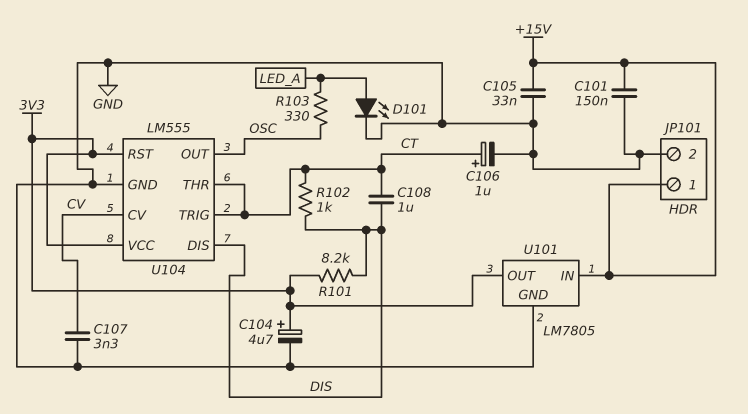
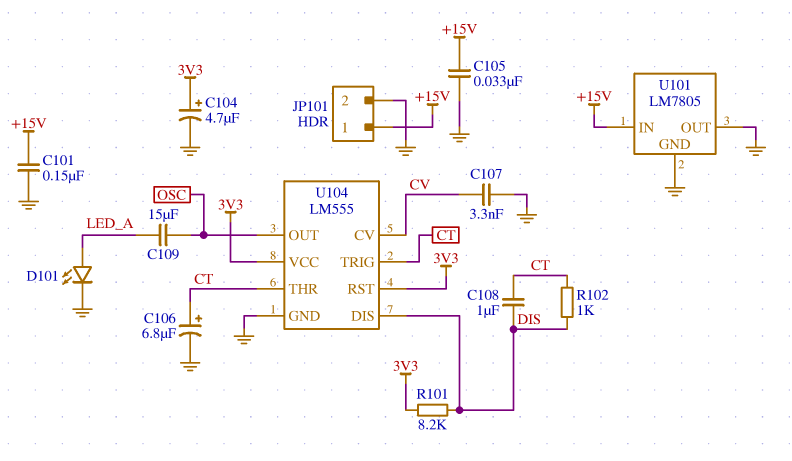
C106: 1uF (plus CT, minus GND) -> 6.8uF (plus CT, minus GND)
C109: none -> 15uF (LED_A, OSC)
R103: 330 (LED_A, OSC) -> none
U101 pin OUT: 3V3 -> GND

